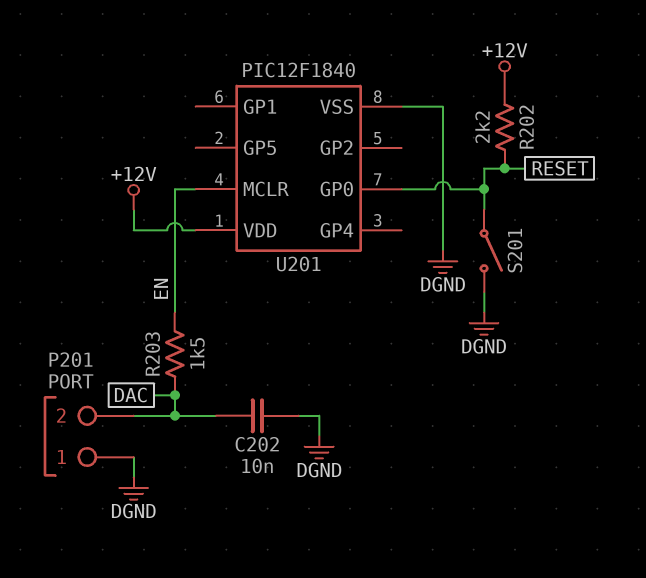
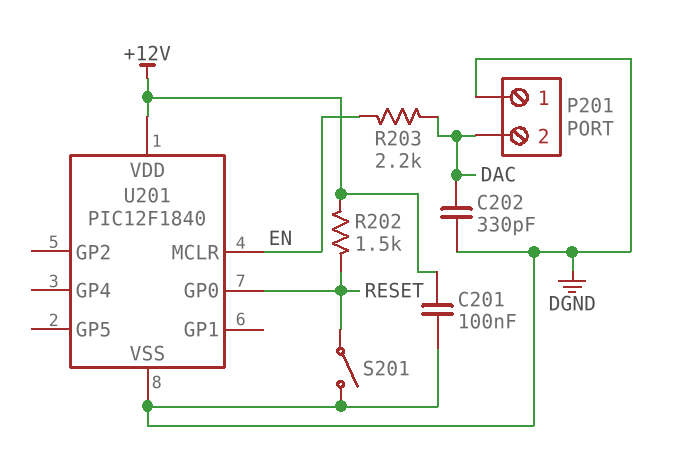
C201: none -> 100nF (+12V, DGND)
C202: 10nF (DAC, DGND) -> 330pF (DAC, DGND)
R202: 2.2k (+12V, RESET) -> 1.5k (+12V, RESET)
R203: 1.5k (DAC, EN) -> 2.2k (DAC, EN)

